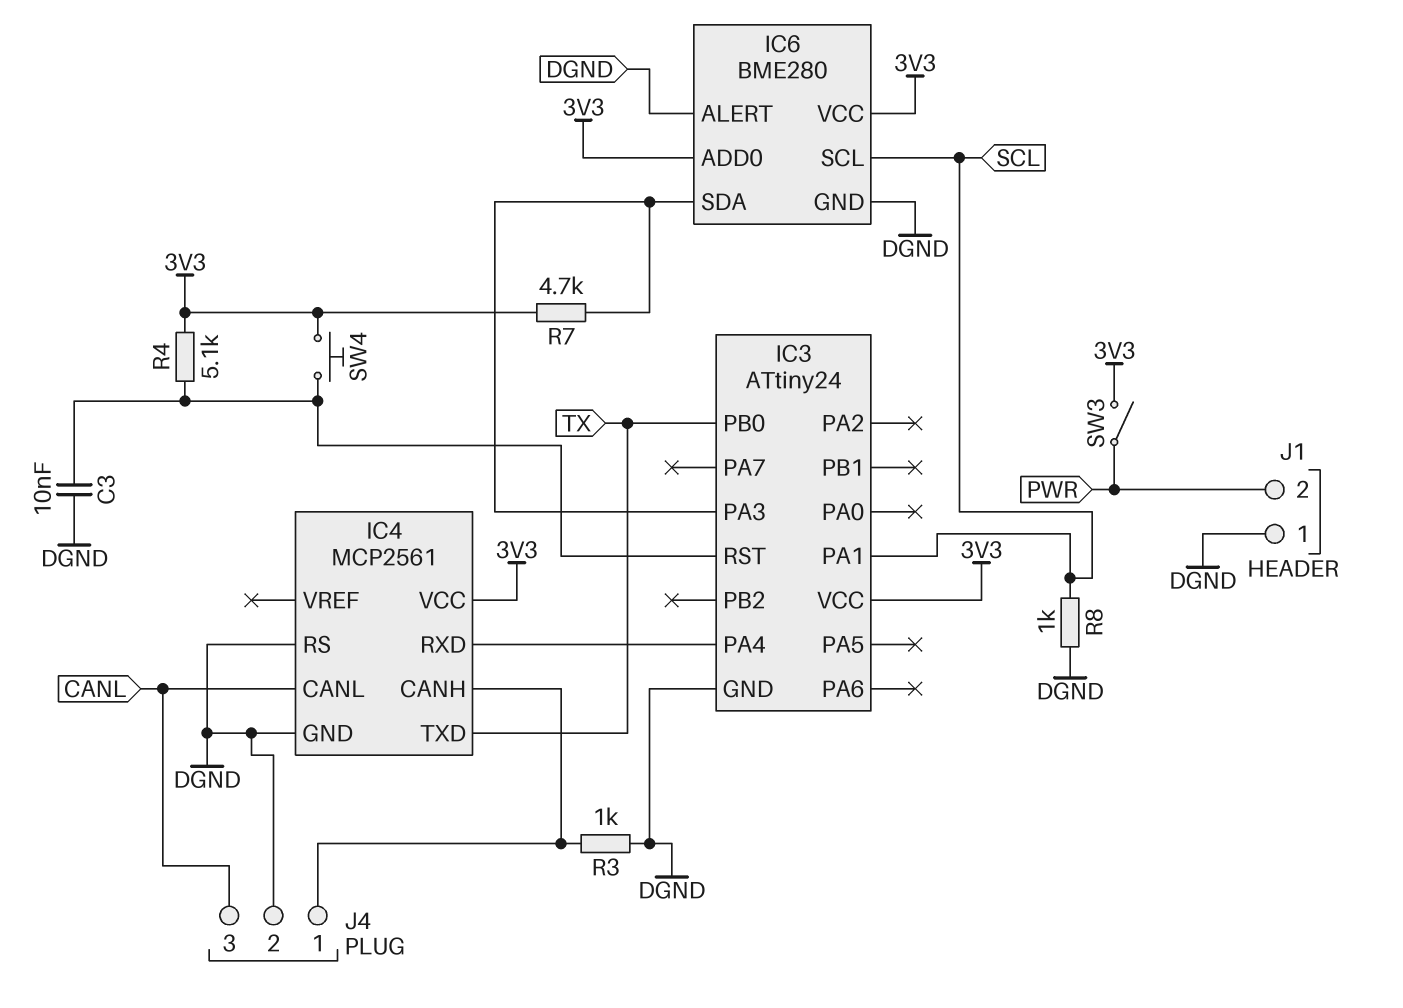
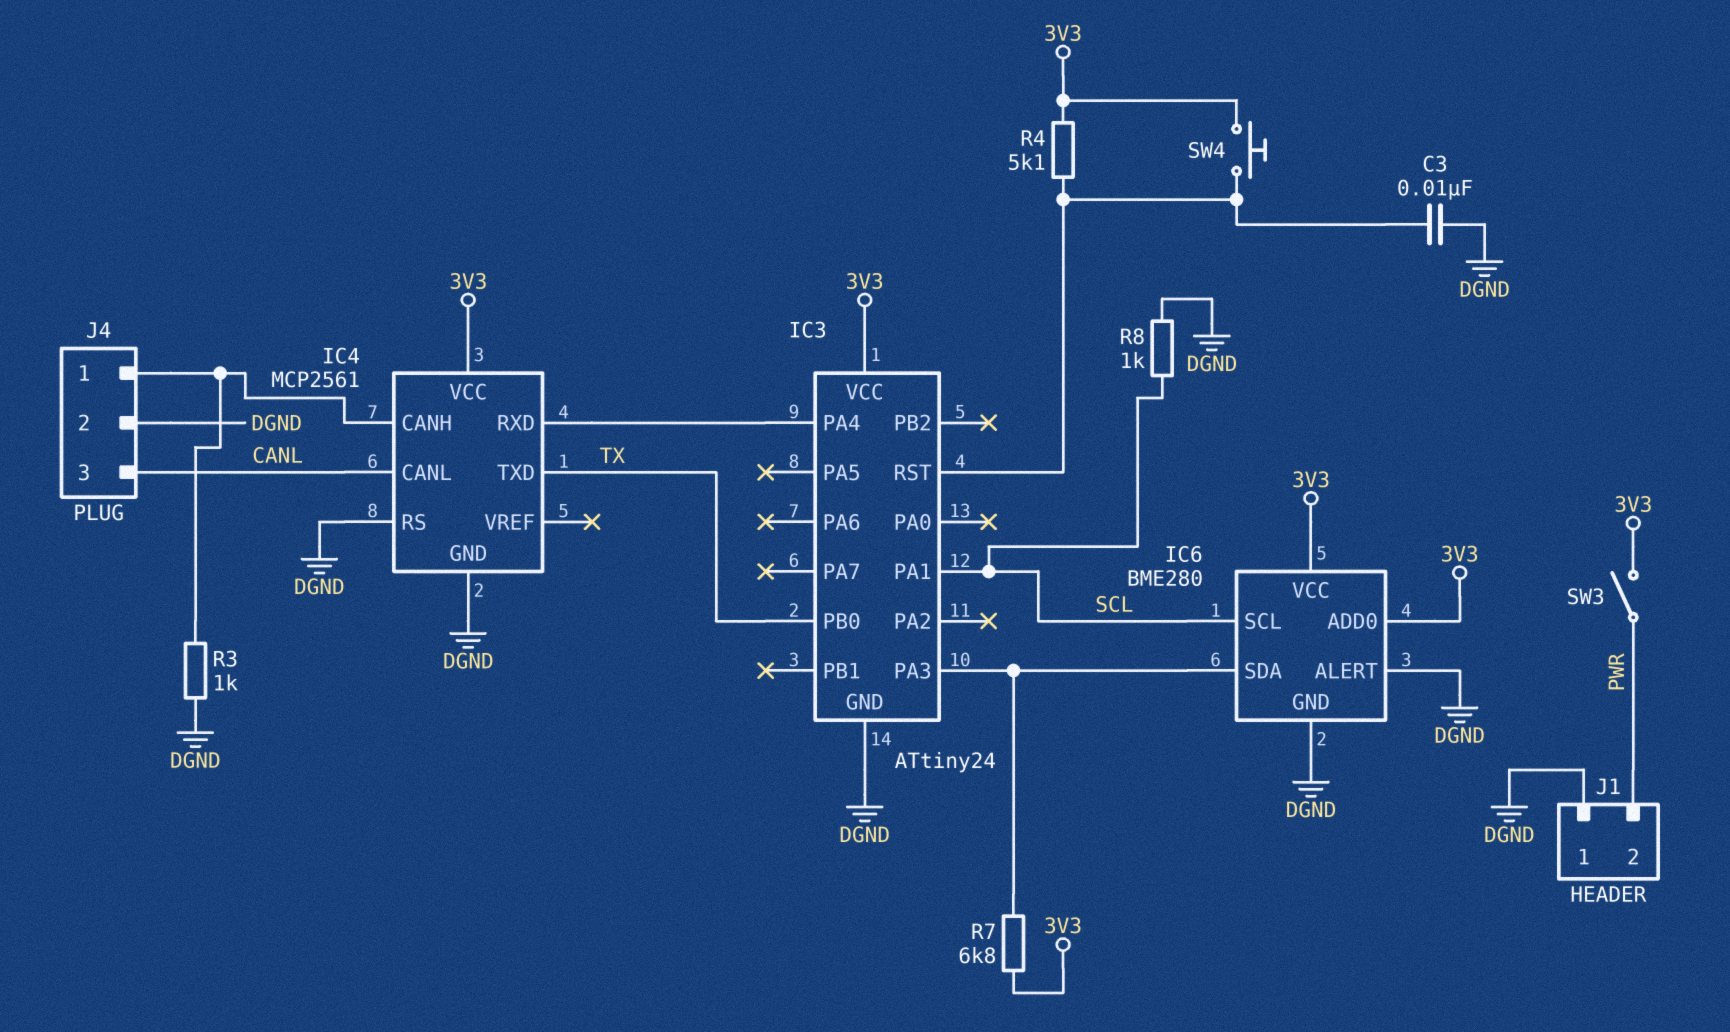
R7: 4.7k (3V3, IC3/PA3) -> 6.8k (3V3, IC3/PA3)

